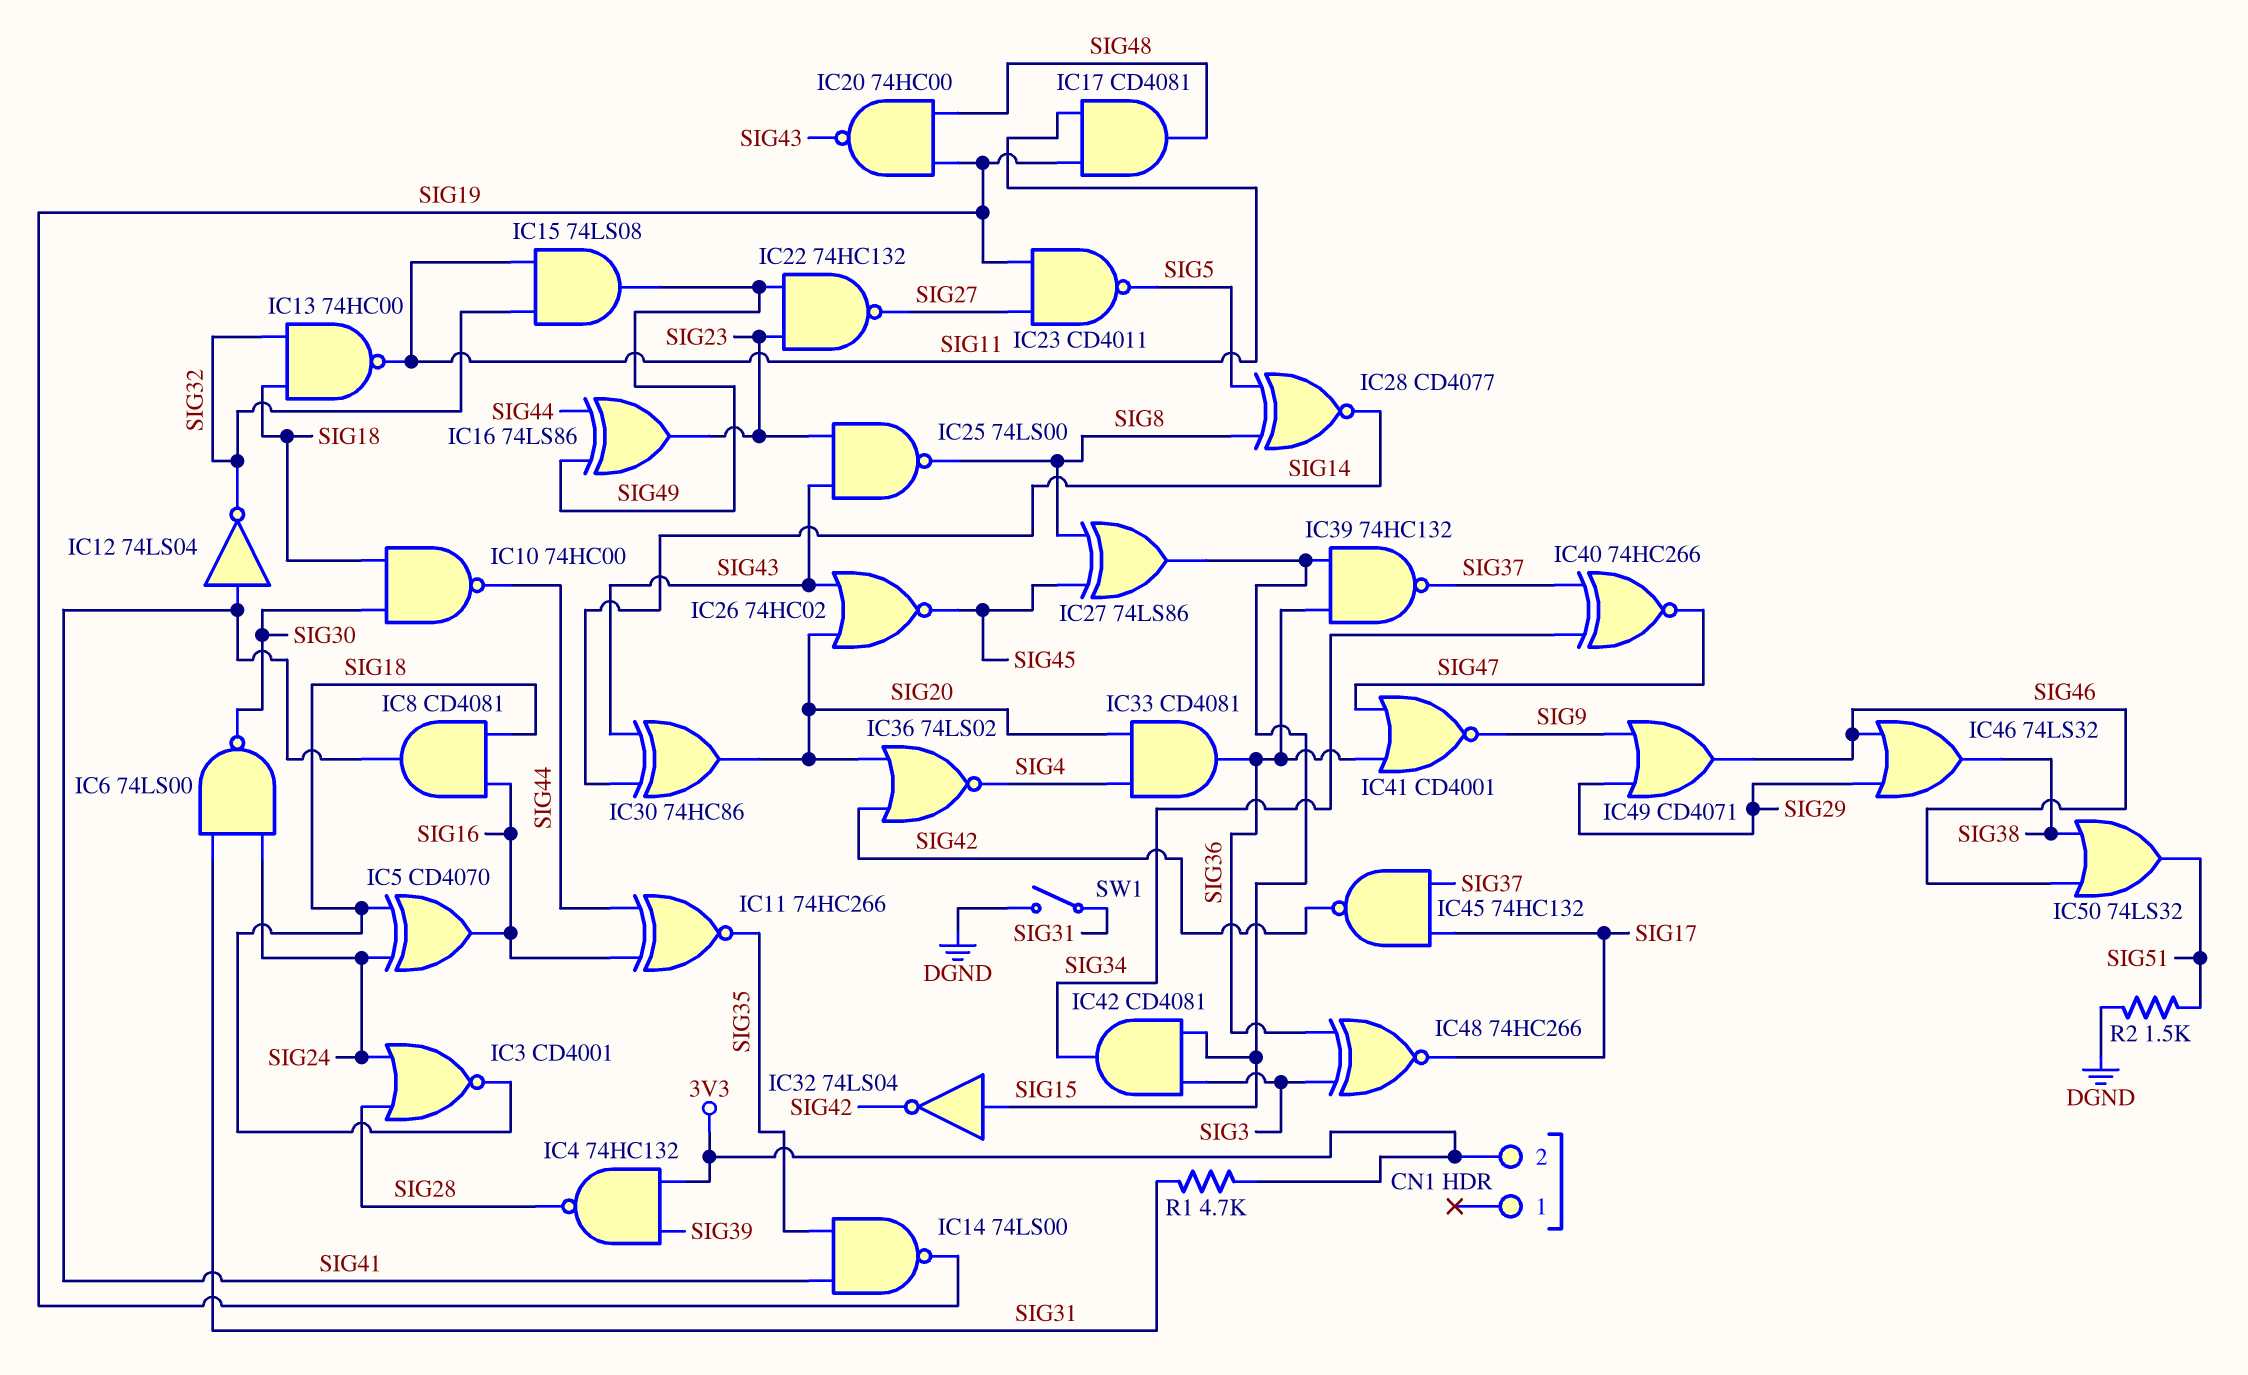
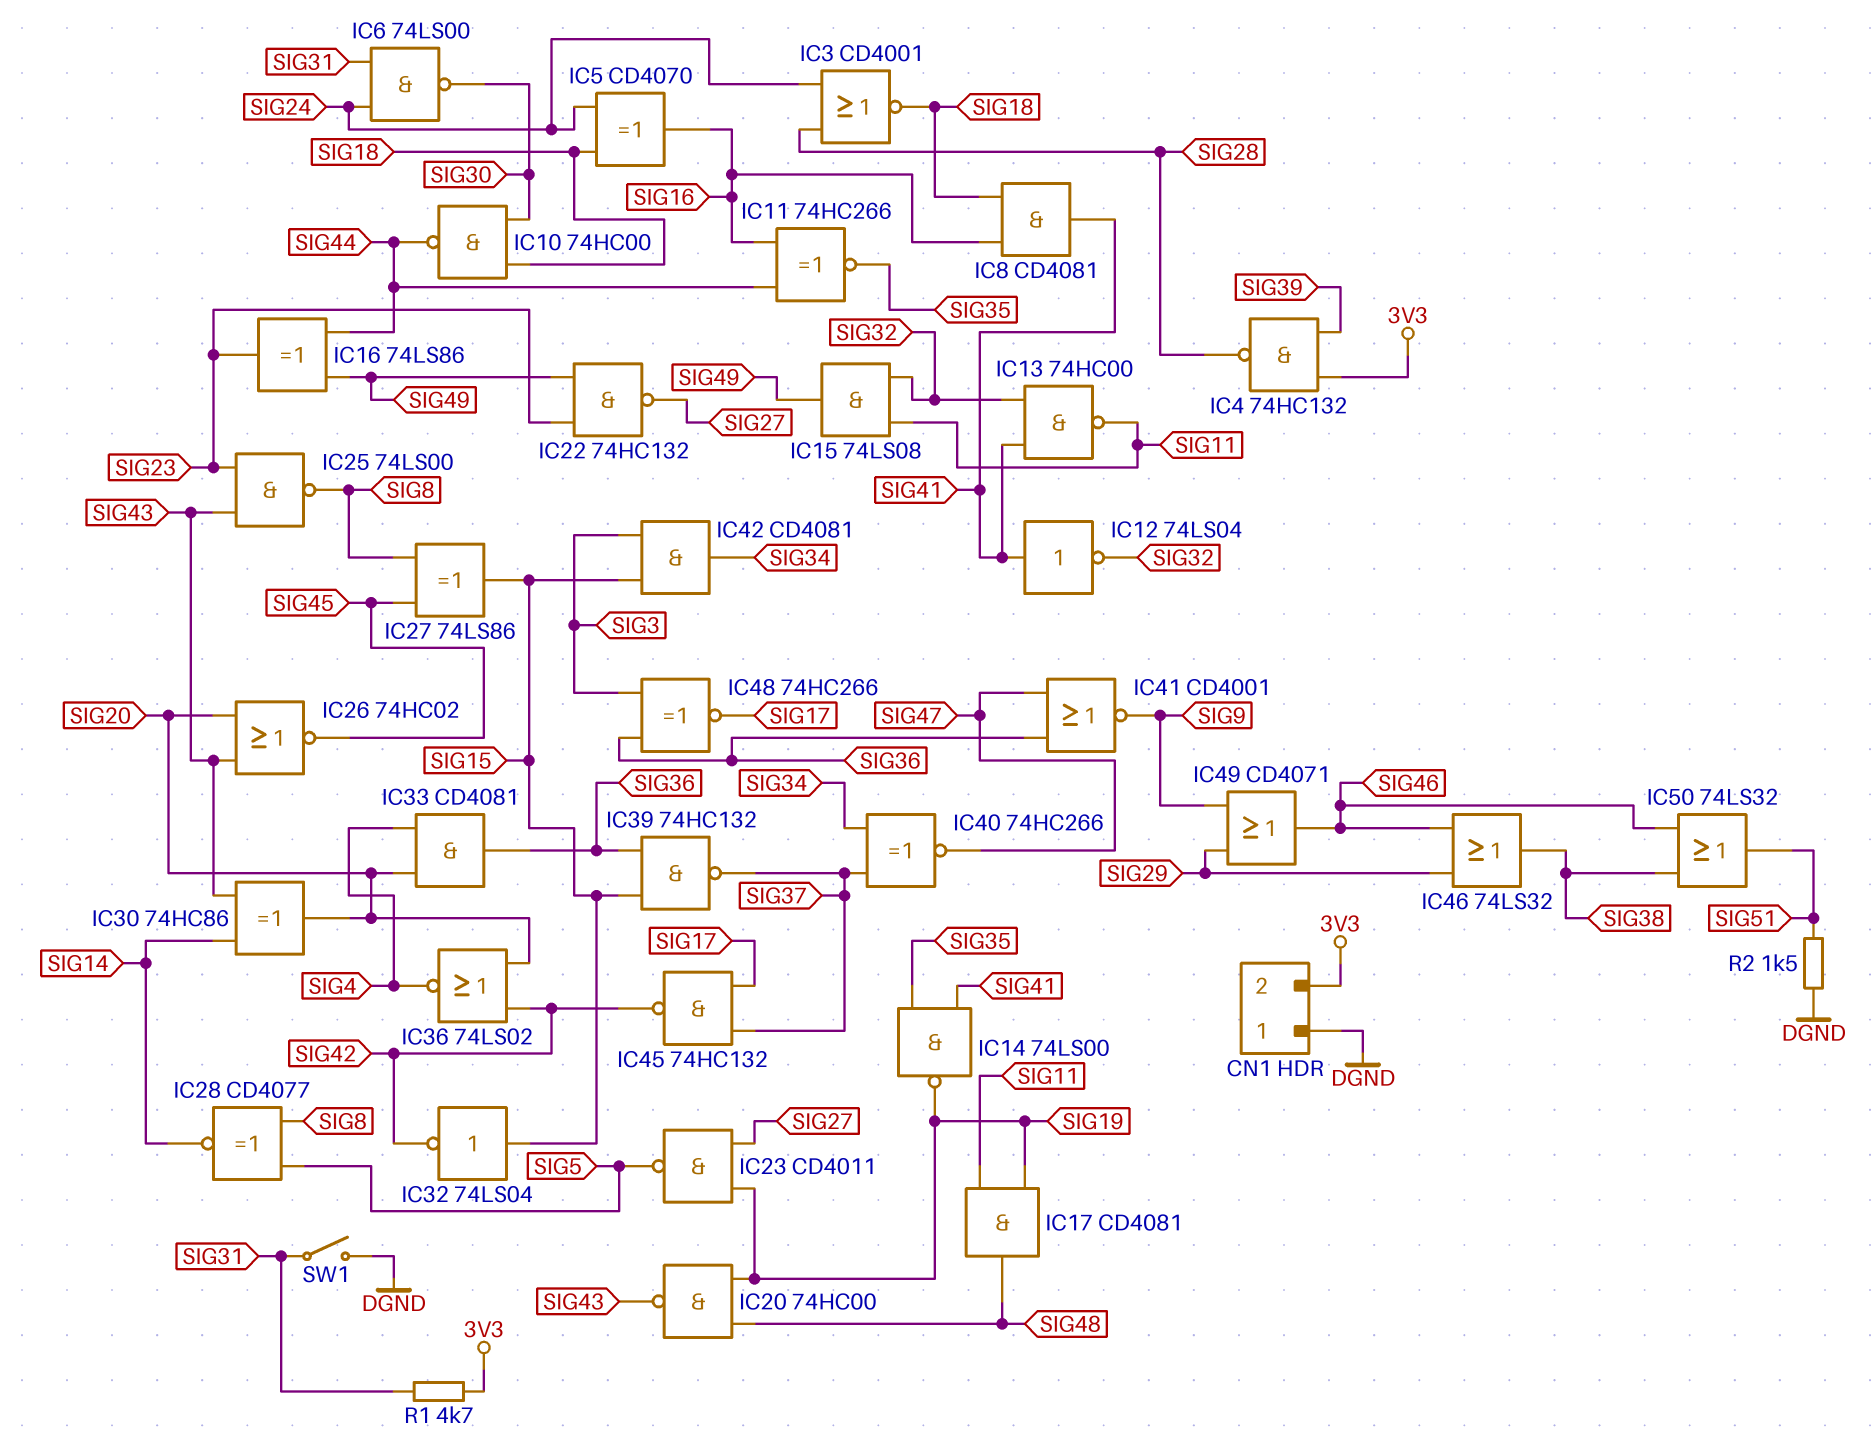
CN1 pin 1: none -> DGND
IC13: NAND 74HC00 (in SIG18, in SIG32, out SIG11) -> NAND 74HC00 (in SIG32, in SIG41, out SIG11)

